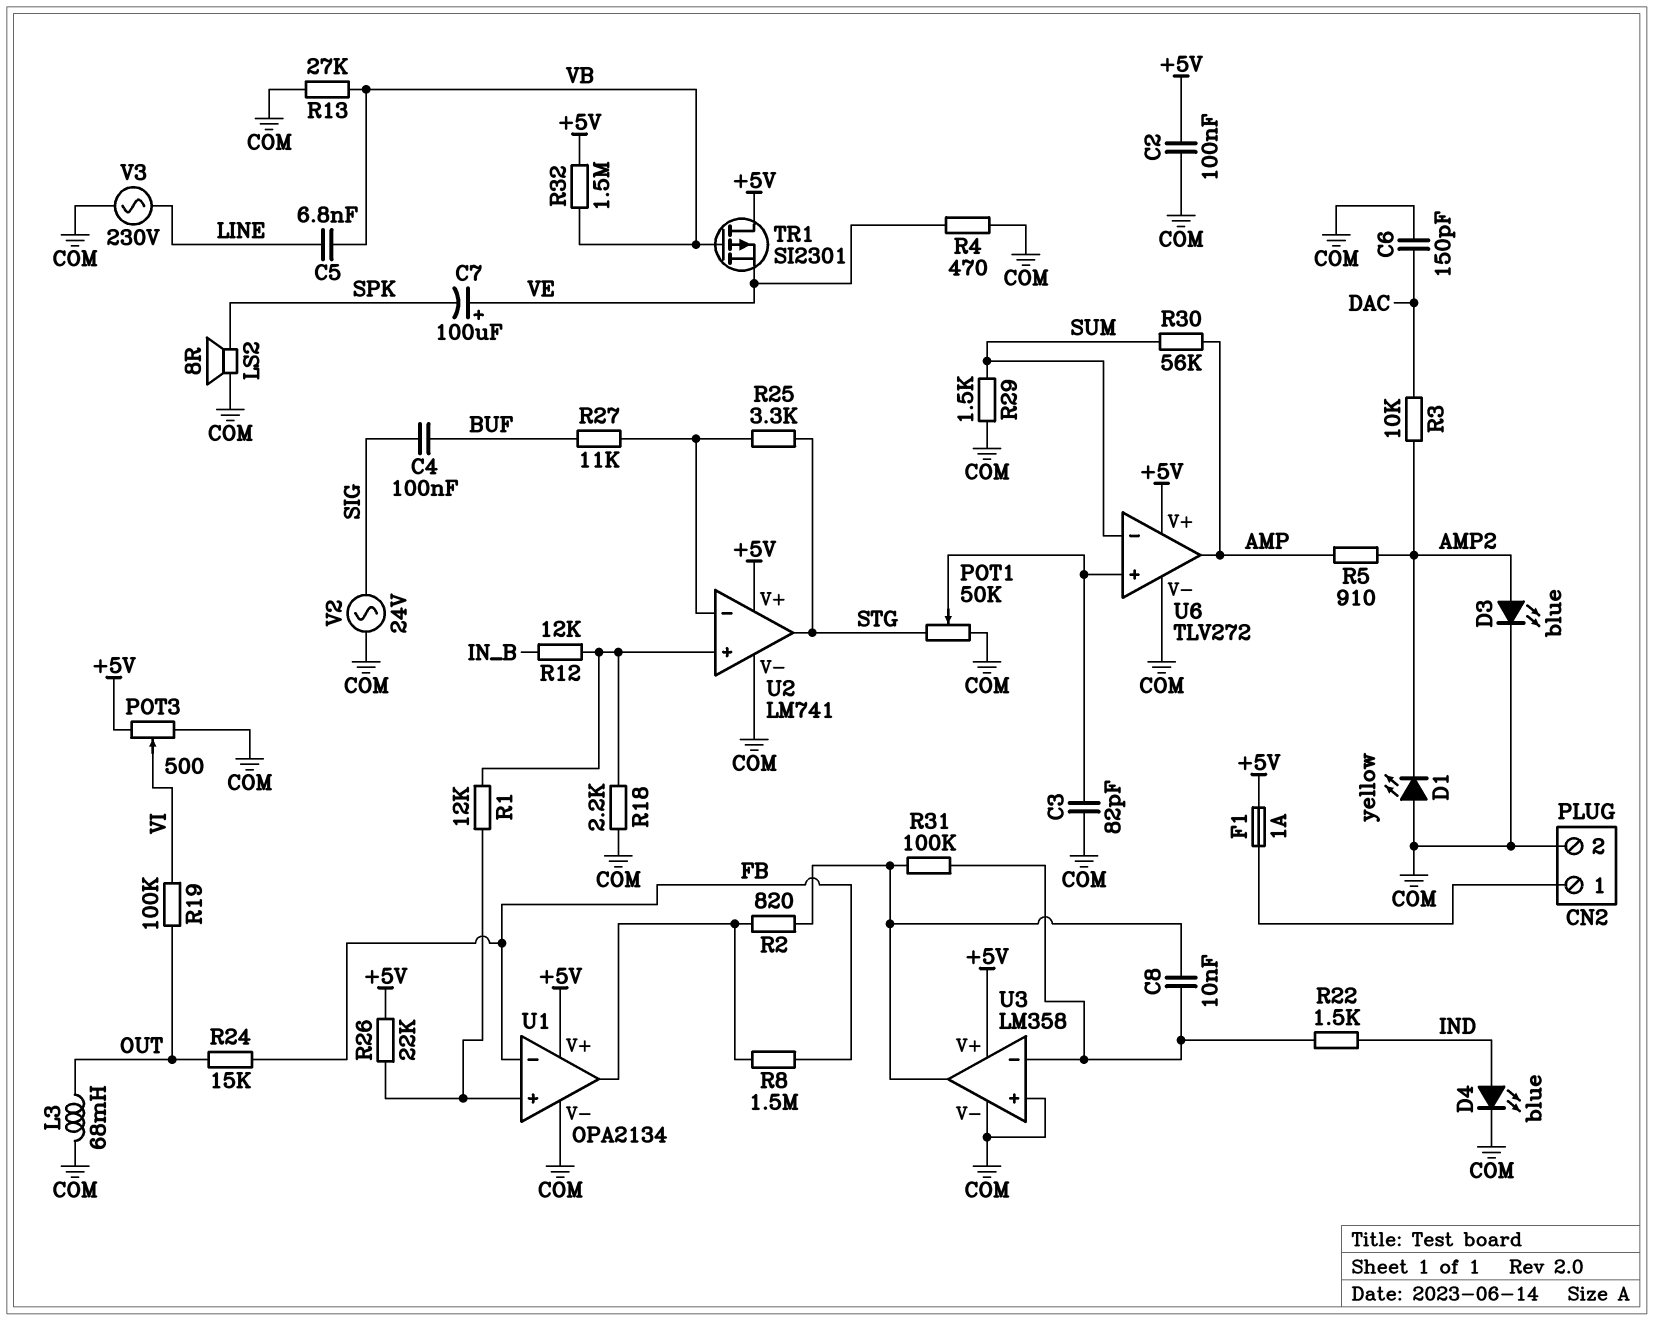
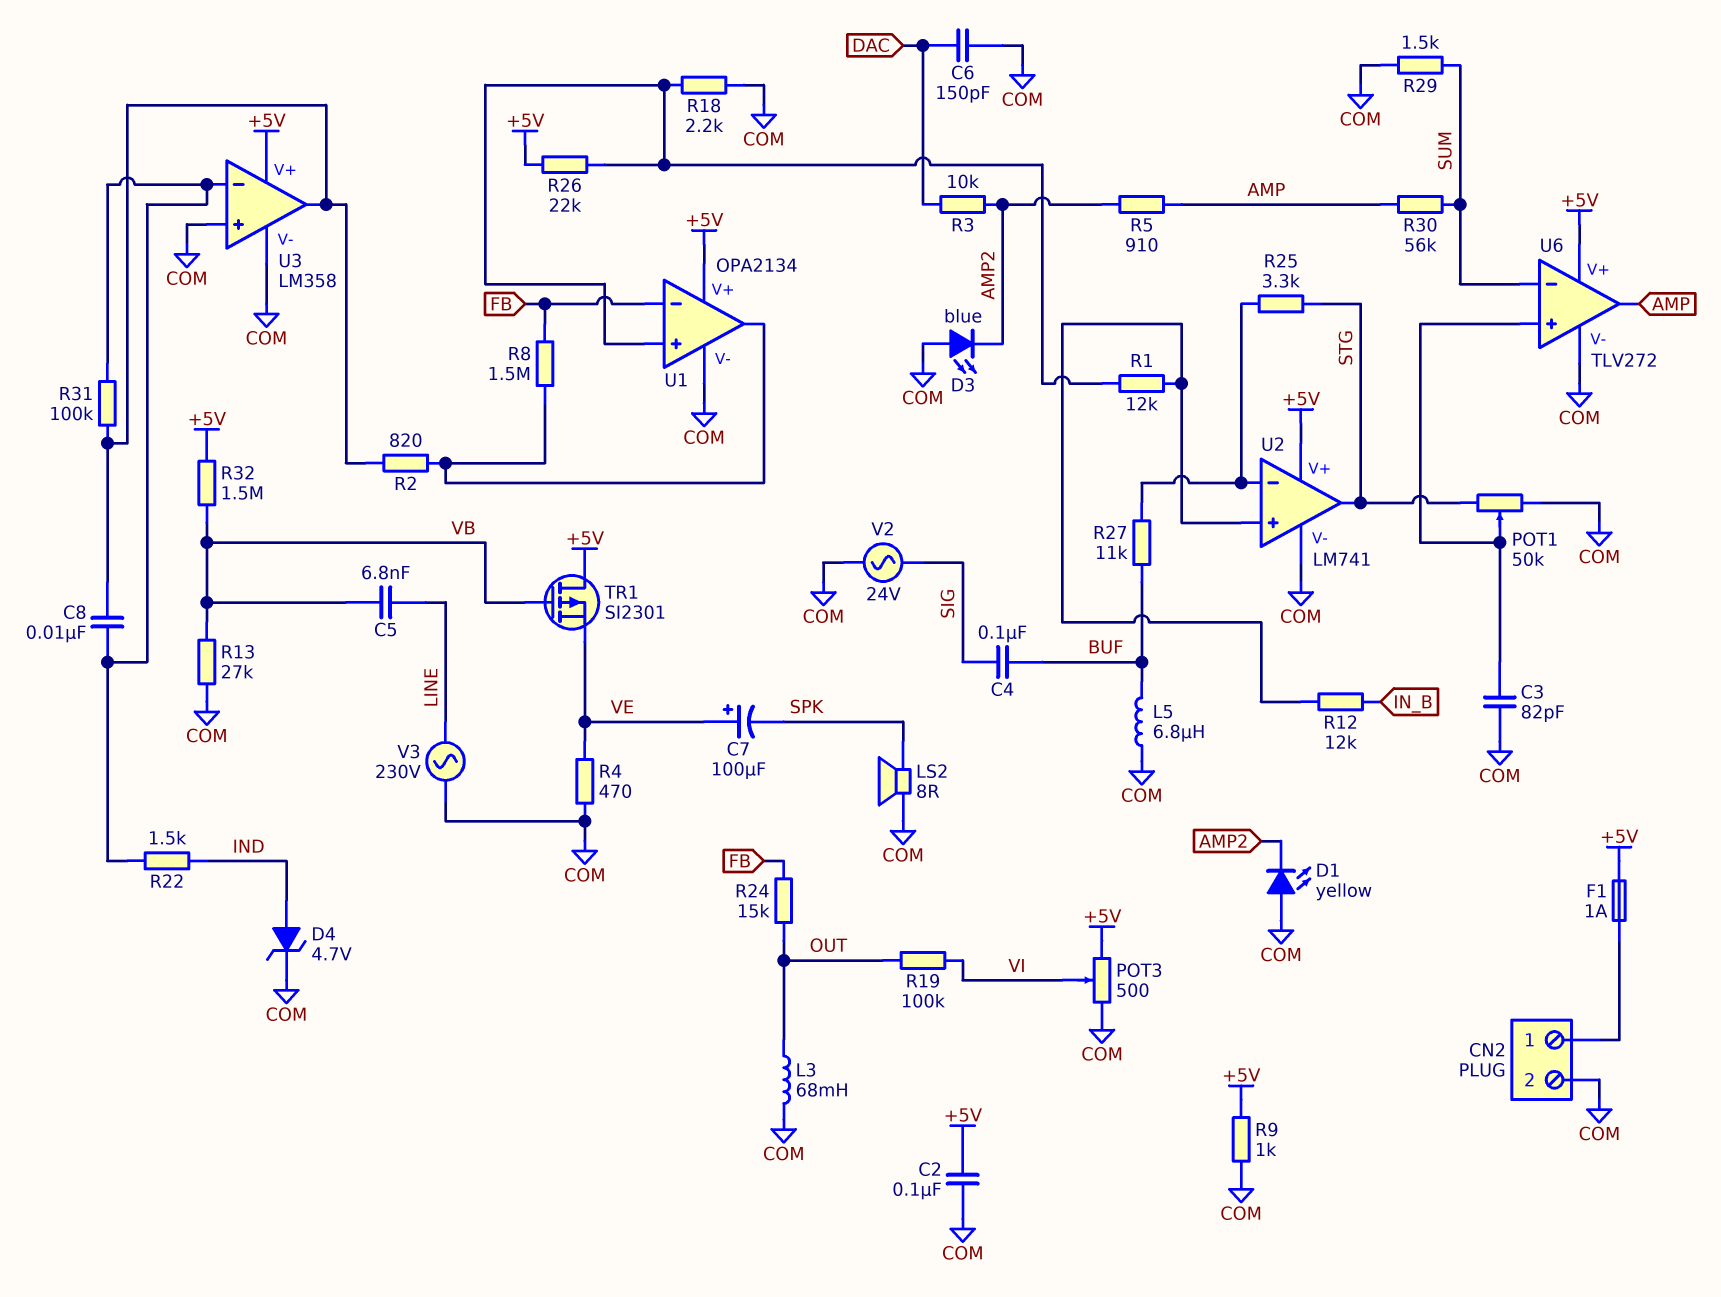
D3: LED blue (A AMP2, K COM) -> LED blue (A COM, K AMP2)
D4: LED blue (A IND, K COM) -> zener 4.7V (A IND, K COM)
L5: none -> 6.8uH (BUF, COM)
R9: none -> 1k (+5V, COM)
R18: 2.2k (COM, U2/in+) -> 2.2k (COM, U1/in+)

